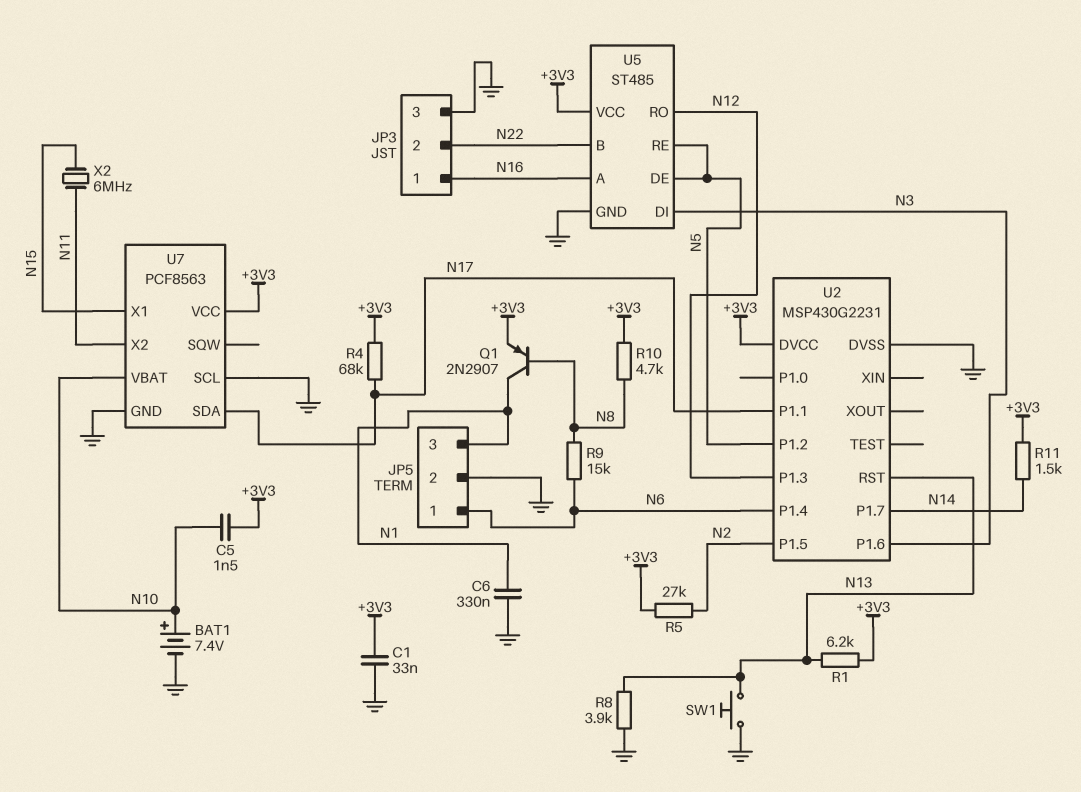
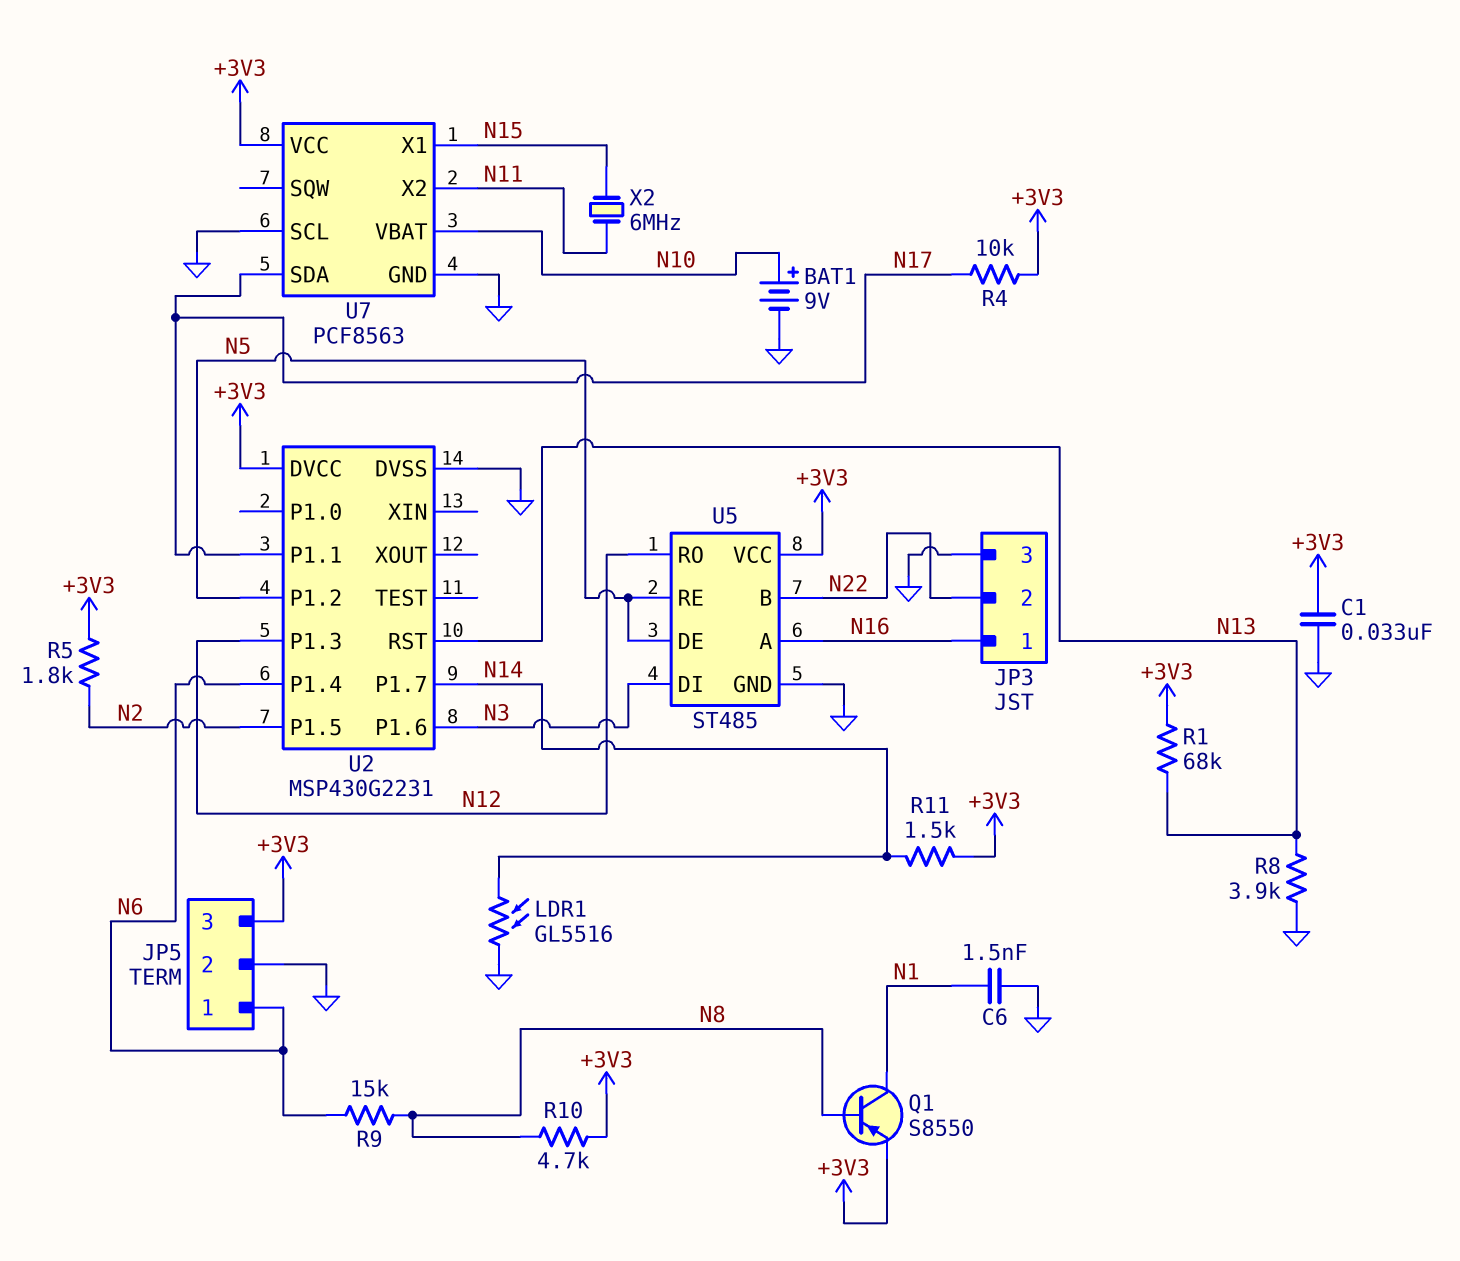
BAT1: 7.4V (plus N10, minus GND) -> 9V (plus N10, minus GND)
C5: 1.5nF (+3V3, N10) -> none
C6: 330nF (GND, N1) -> 1.5nF (GND, N1)
JP5 pin 3: N1 -> +3V3
LDR1: none -> GL5516 (GND, N14)
Q1: PNP 2N2907 (B N8, C N1, E +3V3) -> PNP S8550 (B N8, C N1, E +3V3)
R1: 6.2k (+3V3, N13) -> 68k (+3V3, N13)
R4: 68k (+3V3, N17) -> 10k (+3V3, N17)
R5: 27k (+3V3, N2) -> 1.8k (+3V3, N2)
SW1: button (GND, N13) -> none

